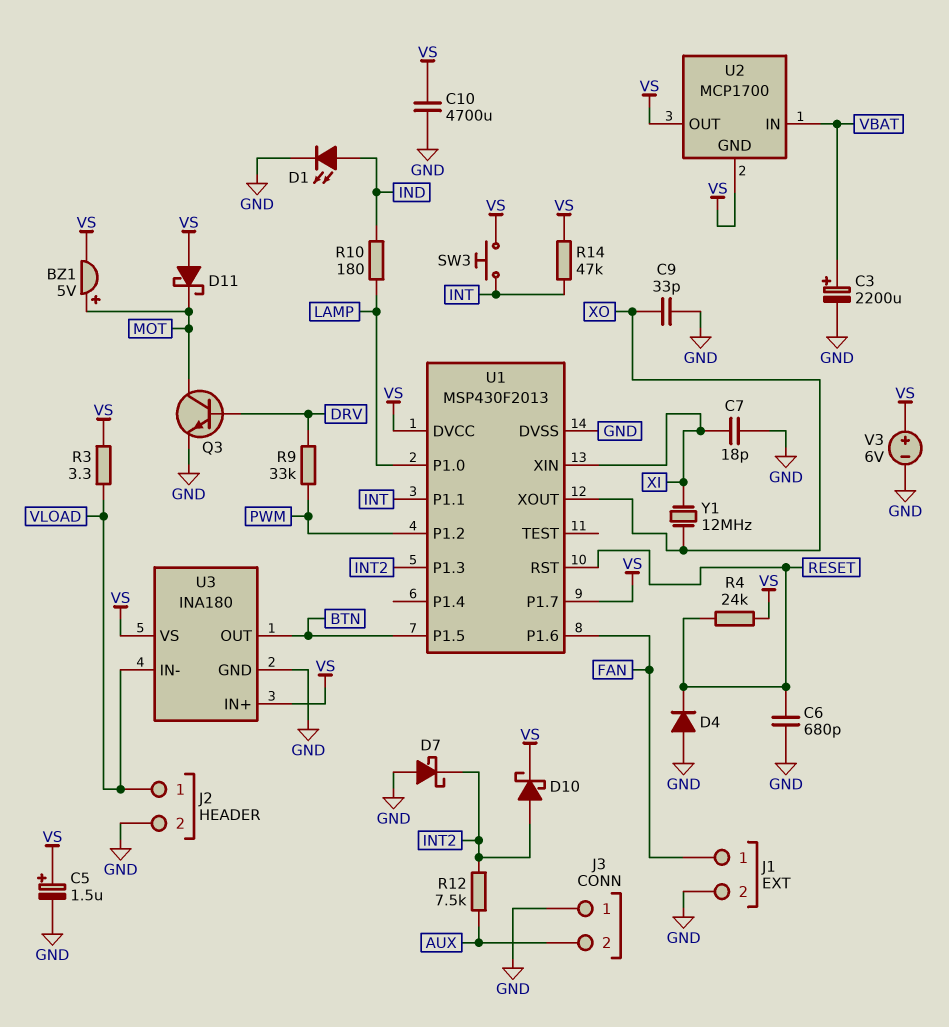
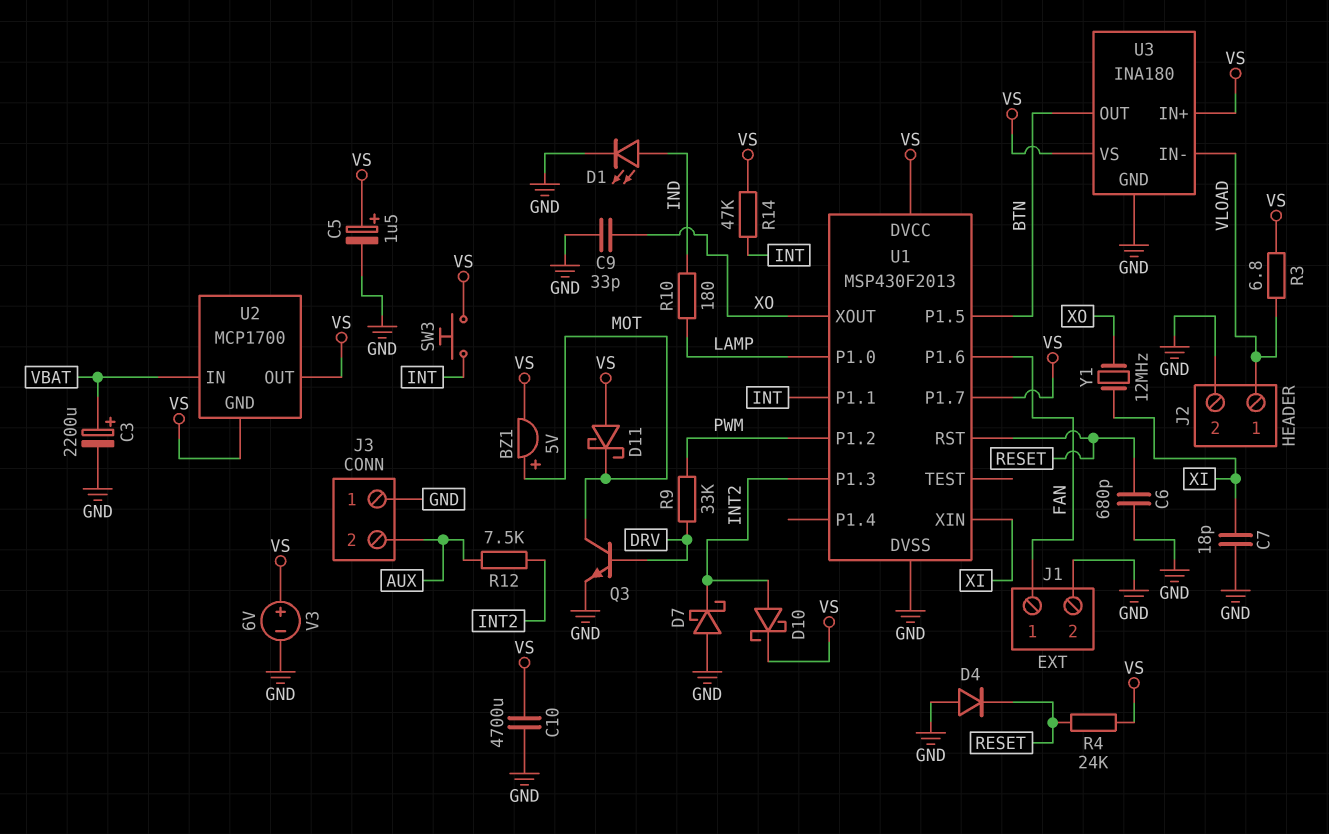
R3: 3.3 (VLOAD, VS) -> 6.8 (VLOAD, VS)

